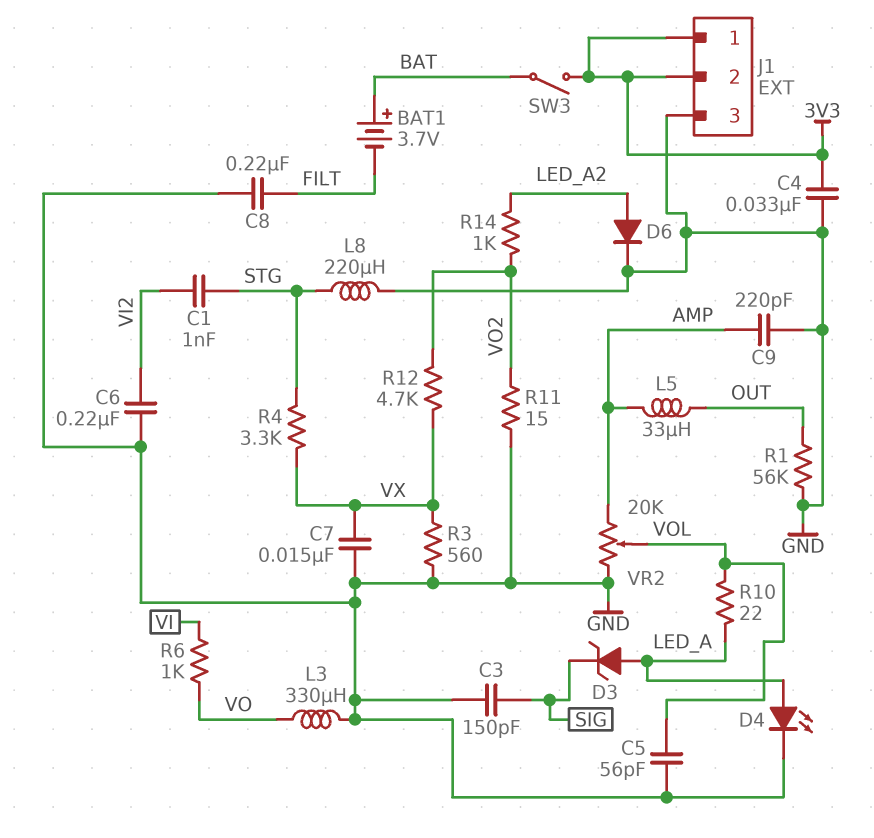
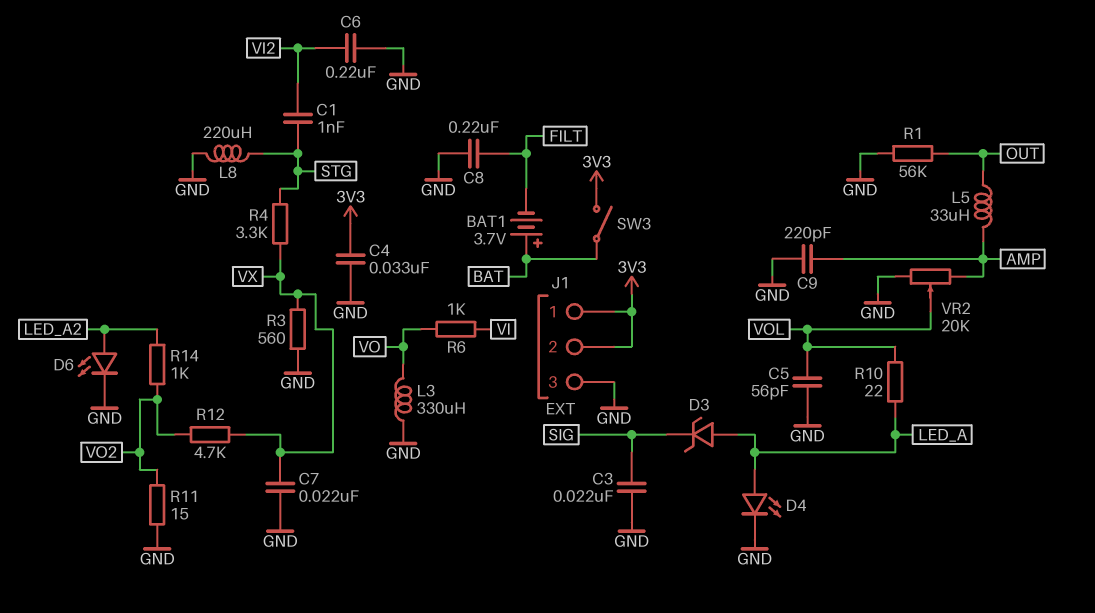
C3: 150pF (GND, SIG) -> 22nF (GND, SIG)
C7: 15nF (GND, VX) -> 22nF (GND, VX)
D6: diode (A LED_A2, K GND) -> LED (A LED_A2, K GND)

